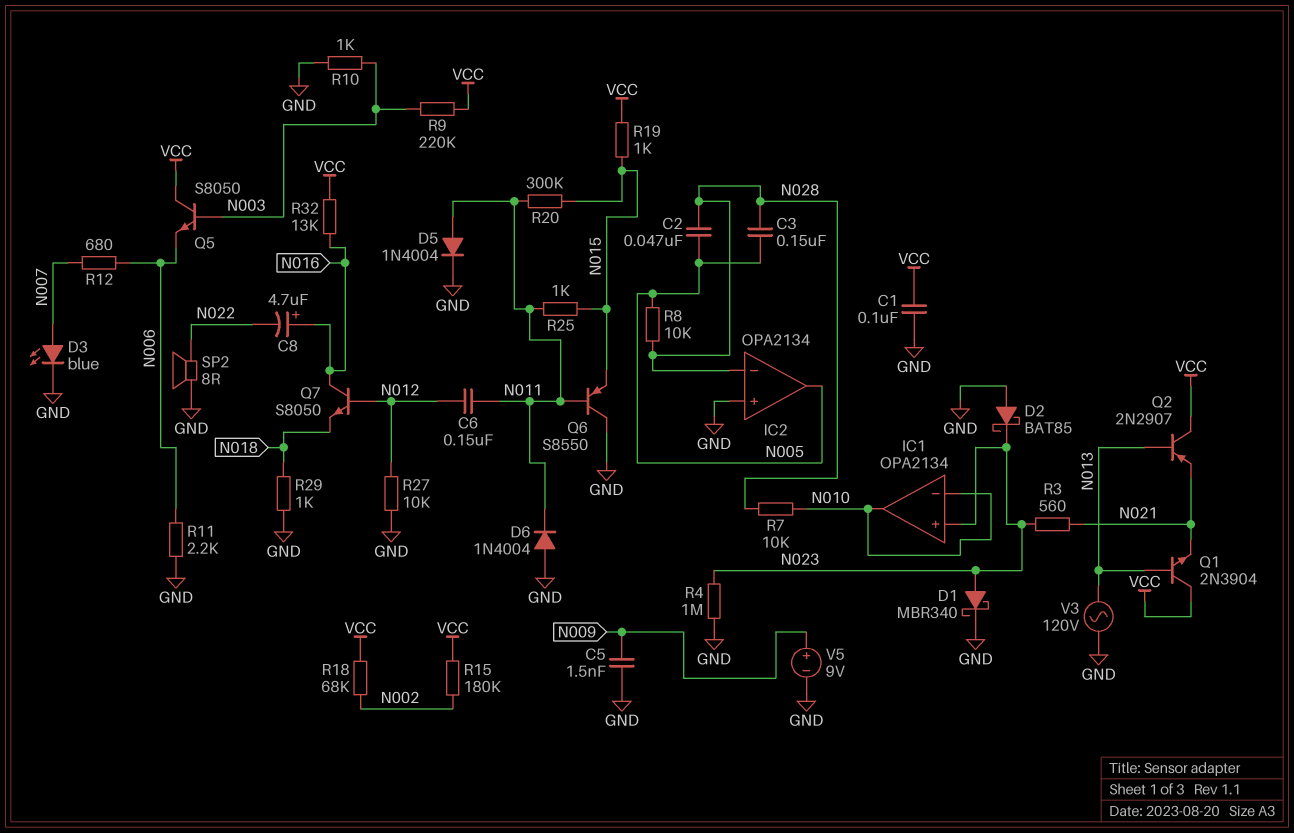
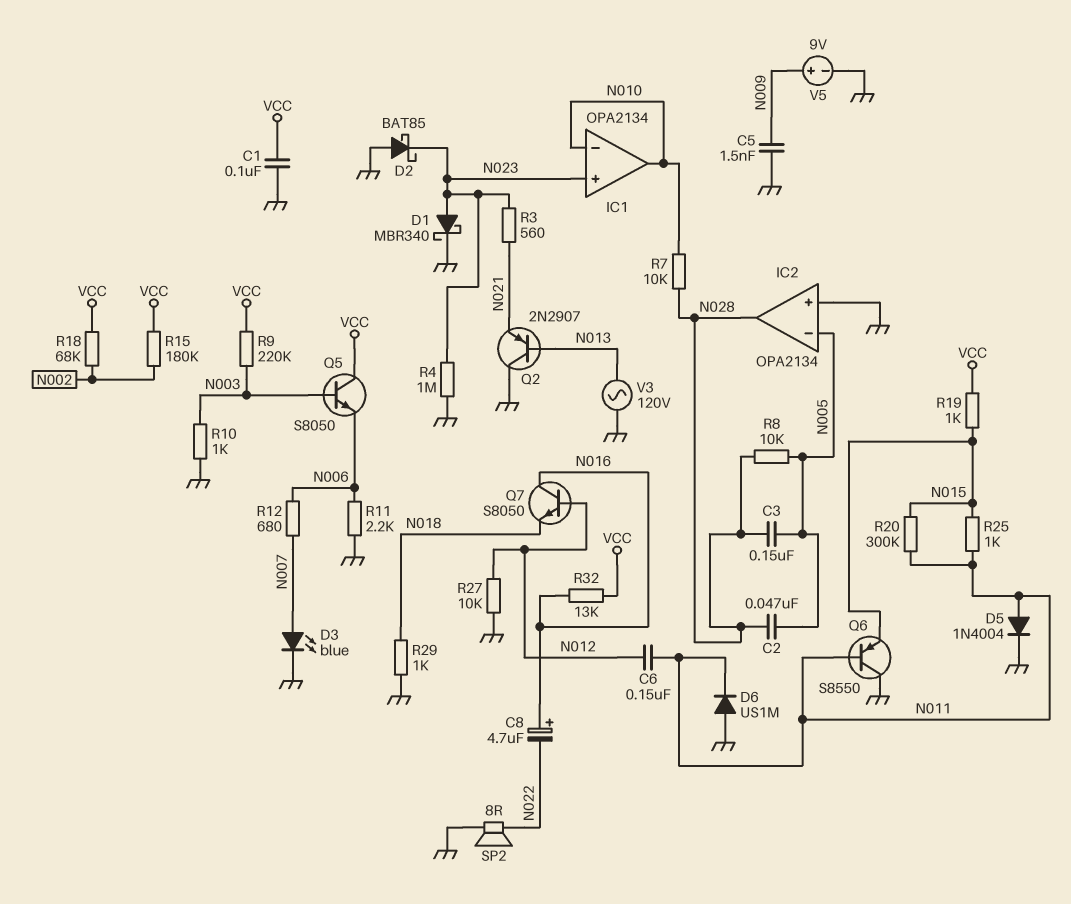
D6: diode 1N4004 (A GND, K N011) -> diode US1M (A GND, K N011)
IC2 pin in-: N028 -> N005
IC2 pin out: N005 -> N028
Q1: NPN 2N3904 (B N013, C VCC, E N021) -> none
Q2: PNP 2N2907 (B N013, C VCC, E N021) -> PNP 2N2907 (B N013, C GND, E N021)

